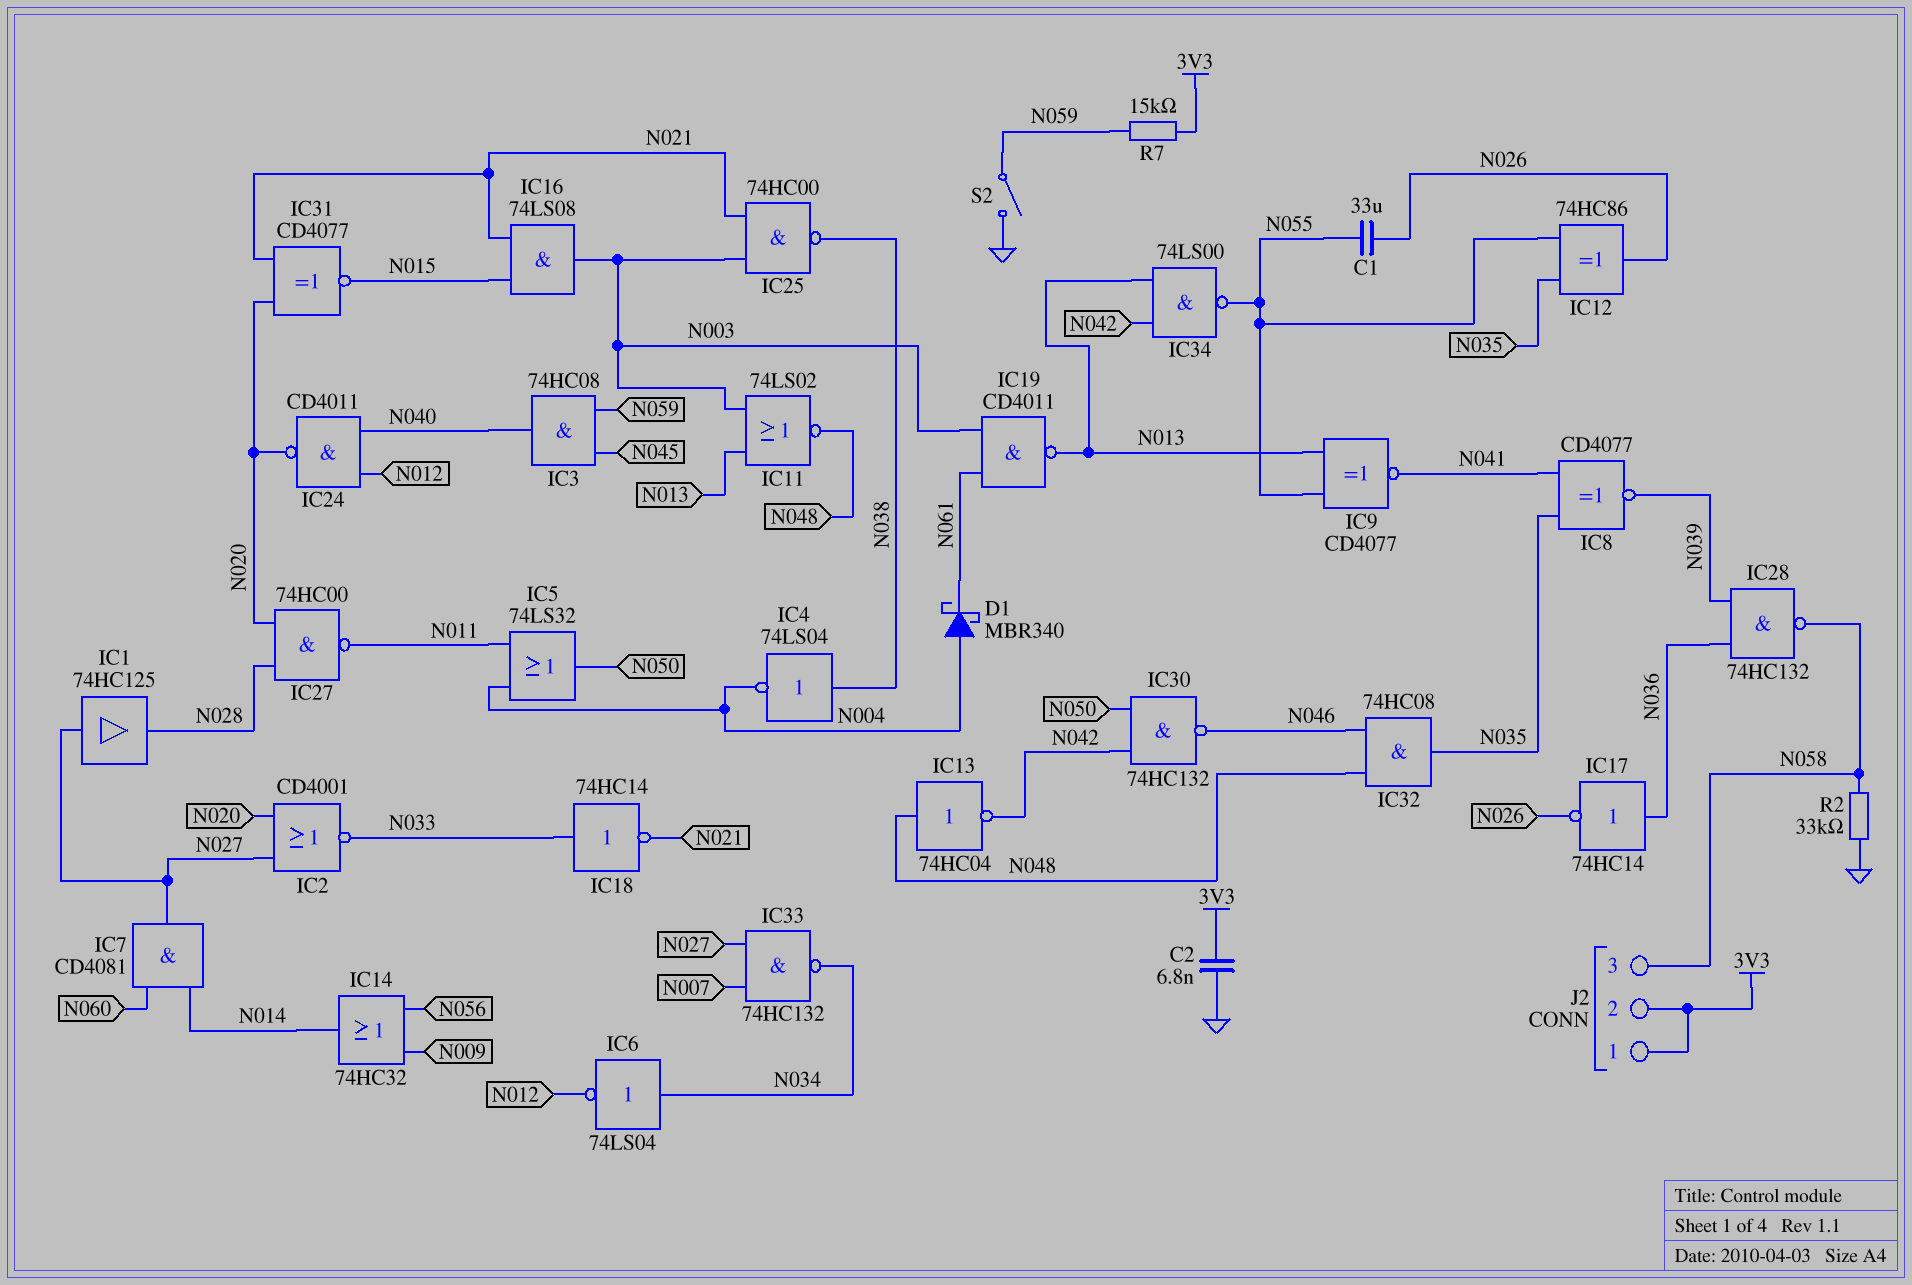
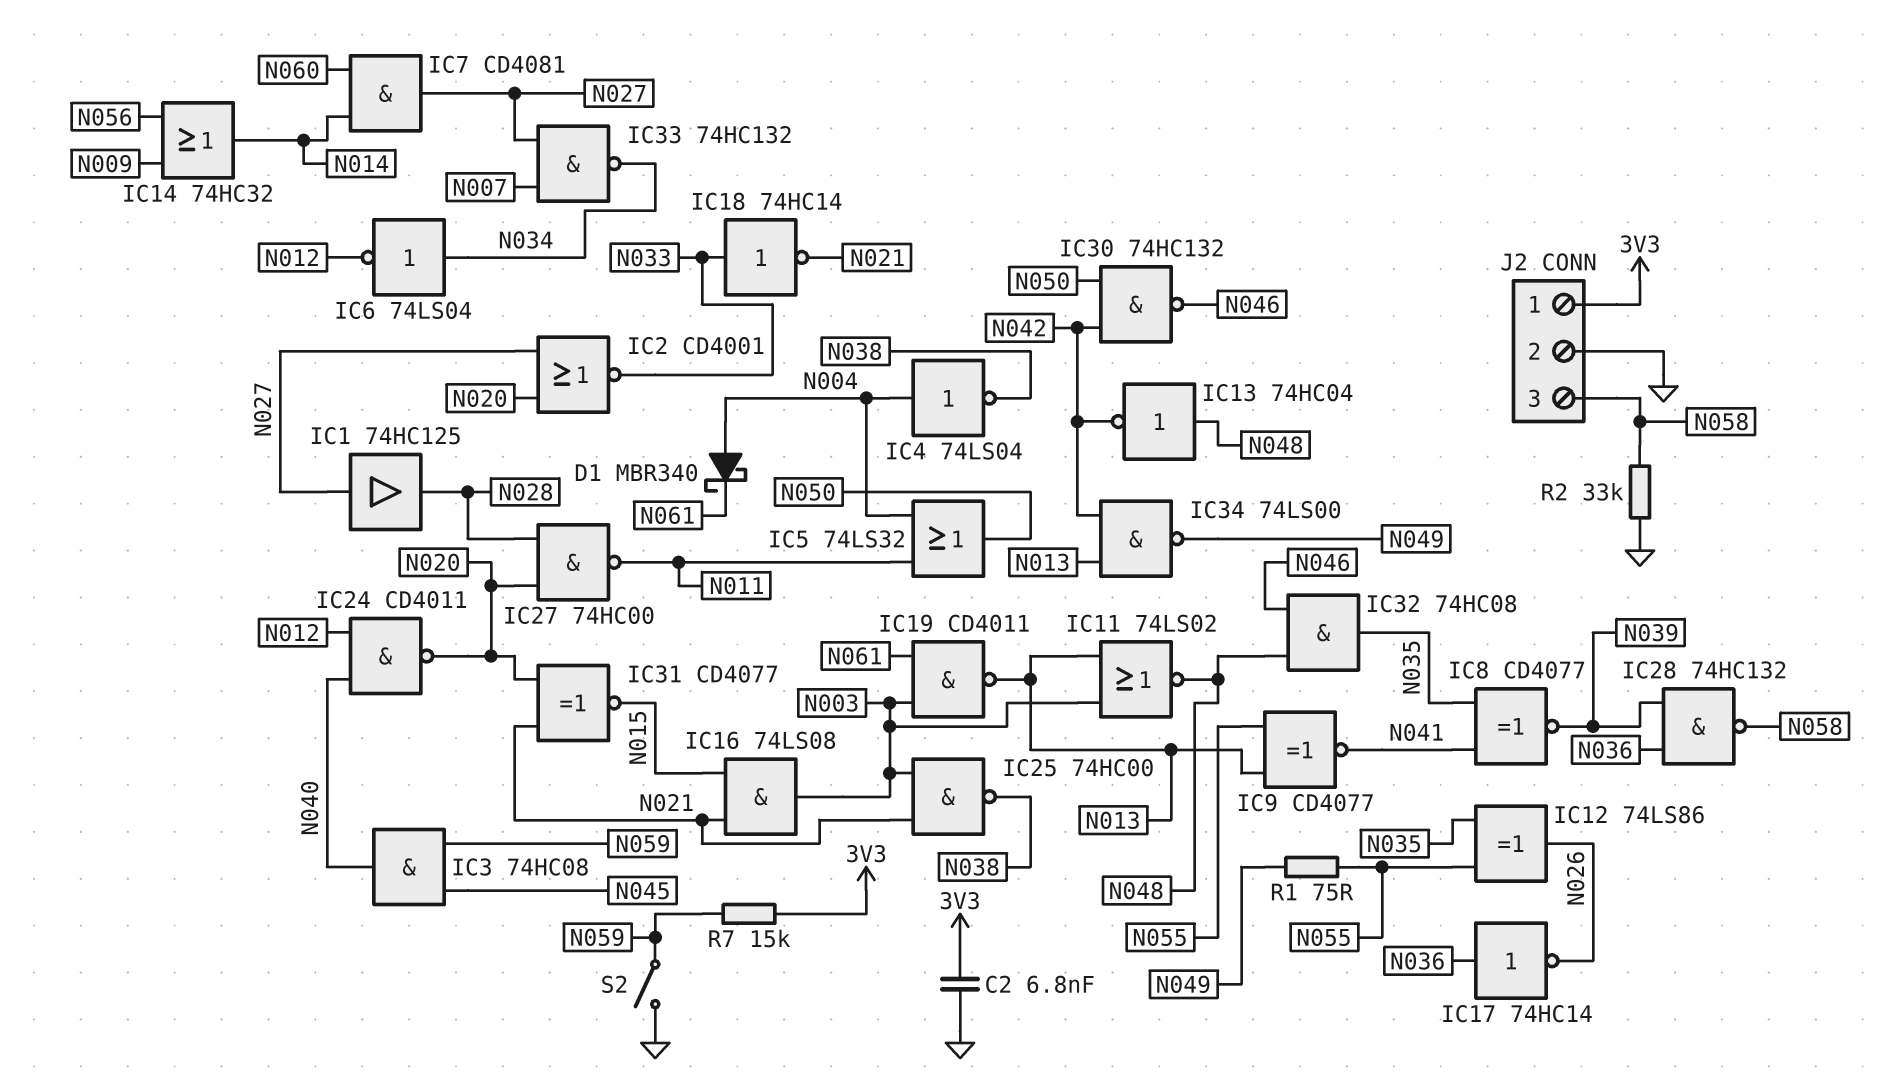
C1: 33uF (N026, N055) -> none
IC4: NOT 74LS04 (in N038, out N004) -> NOT 74LS04 (in N004, out N038)
IC12: XOR 74HC86 (in N035, in N055, out N026) -> XOR 74LS86 (in N035, in N055, out N026)
IC34: NAND 74LS00 (in N013, in N042, out N055) -> NAND 74LS00 (in N013, in N042, out N049)
J2 pin 2: 3V3 -> GND
R1: none -> 75 (N049, N055)

